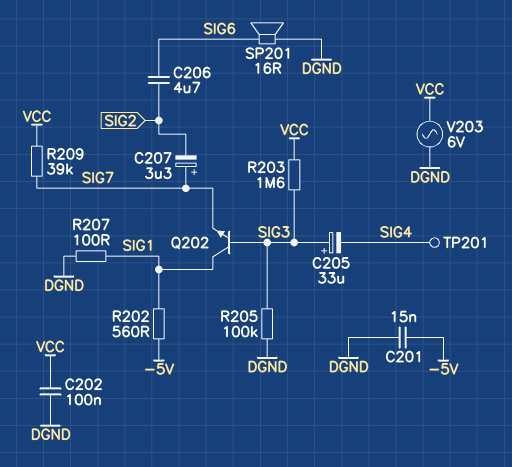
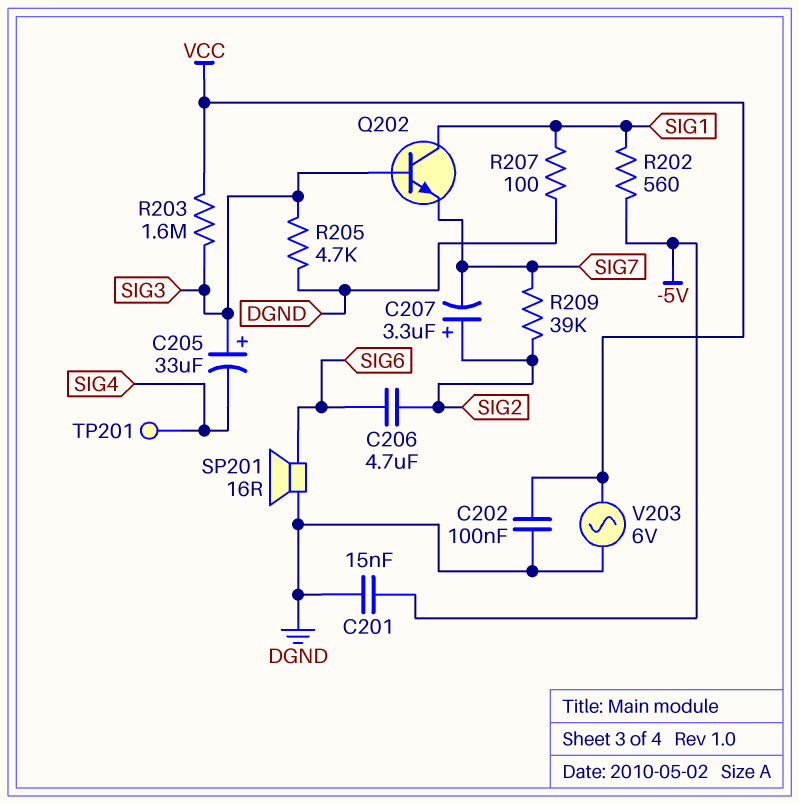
C207: 3.3uF (plus SIG7, minus SIG2) -> 3.3uF (plus SIG2, minus SIG7)
R205: 100k (DGND, SIG3) -> 4.7k (DGND, SIG3)
R209: 39k (SIG7, VCC) -> 39k (SIG2, SIG7)

